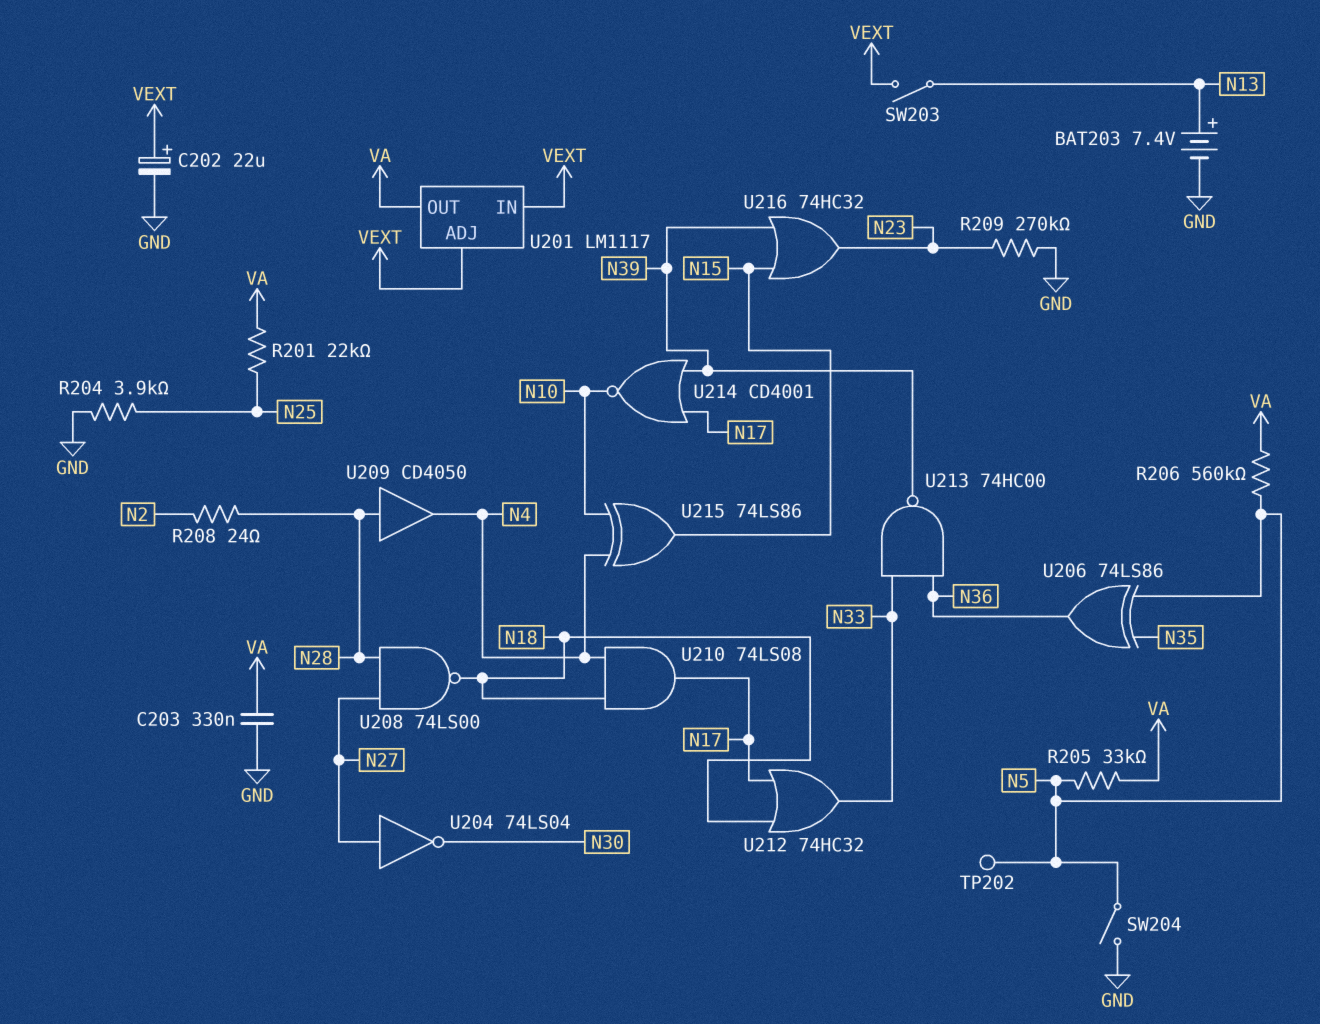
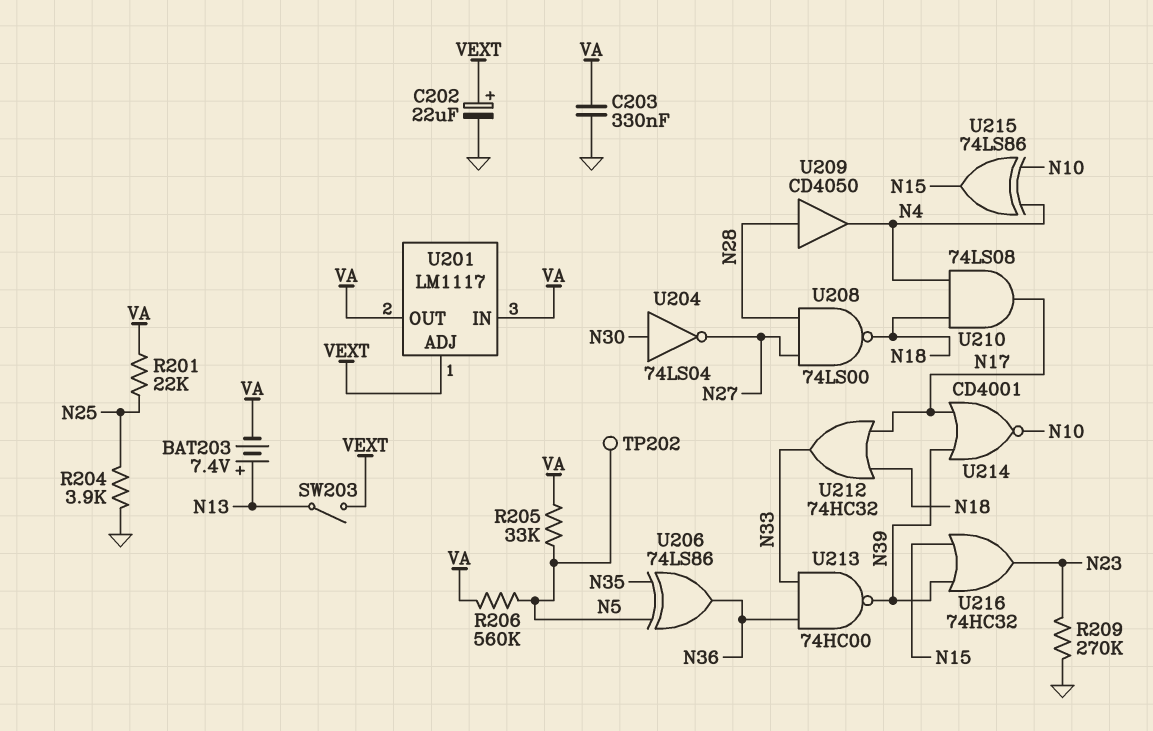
BAT203: 7.4V (plus N13, minus GND) -> 7.4V (plus N13, minus VA)
R208: 24 (N2, N28) -> none
SW204: switch (GND, N5) -> none
U201 pin IN: VEXT -> VA
U204: NOT 74LS04 (in N27, out N30) -> NOT 74LS04 (in N30, out N27)

